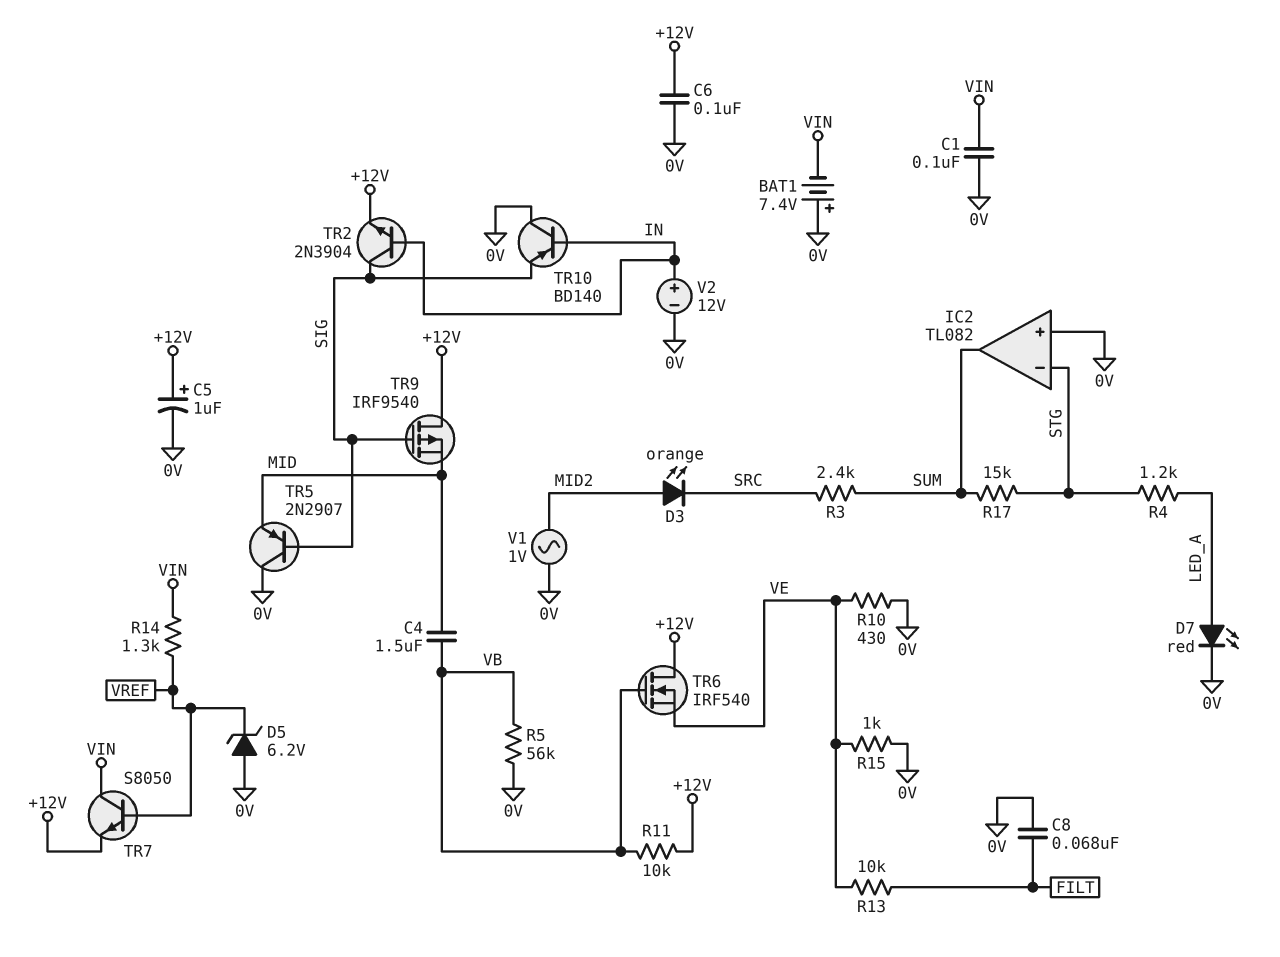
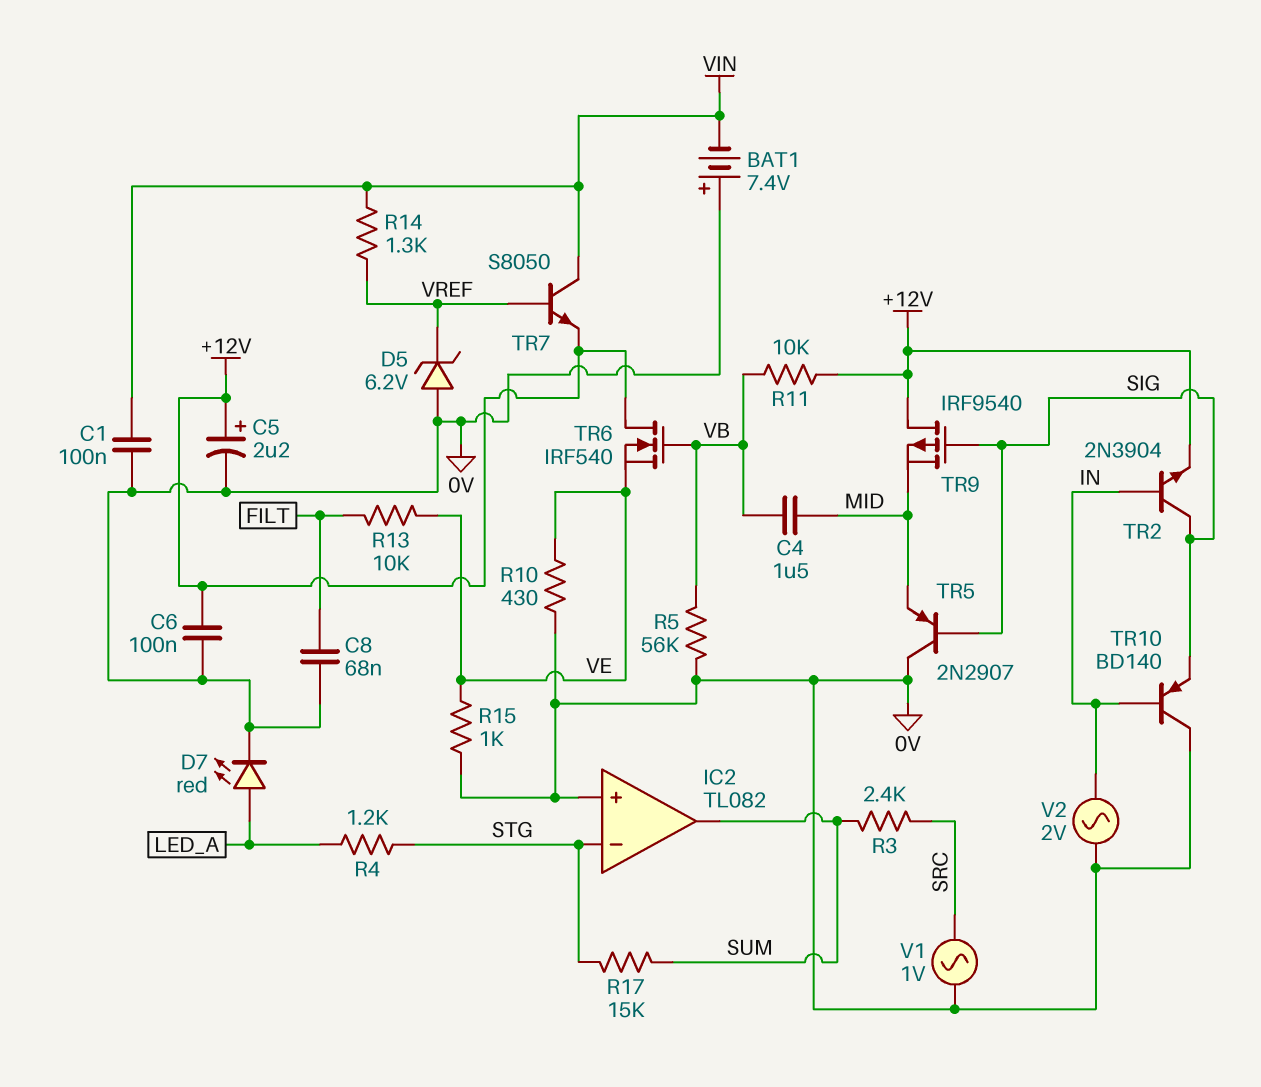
C5: 1uF (plus +12V, minus 0V) -> 2.2uF (plus +12V, minus 0V)
D3: LED orange (A MID2, K SRC) -> none
V1: AC 1V (0V, MID2) -> AC 1V (0V, SRC)
V2: 12V (plus IN, minus 0V) -> AC 2V (0V, IN)

